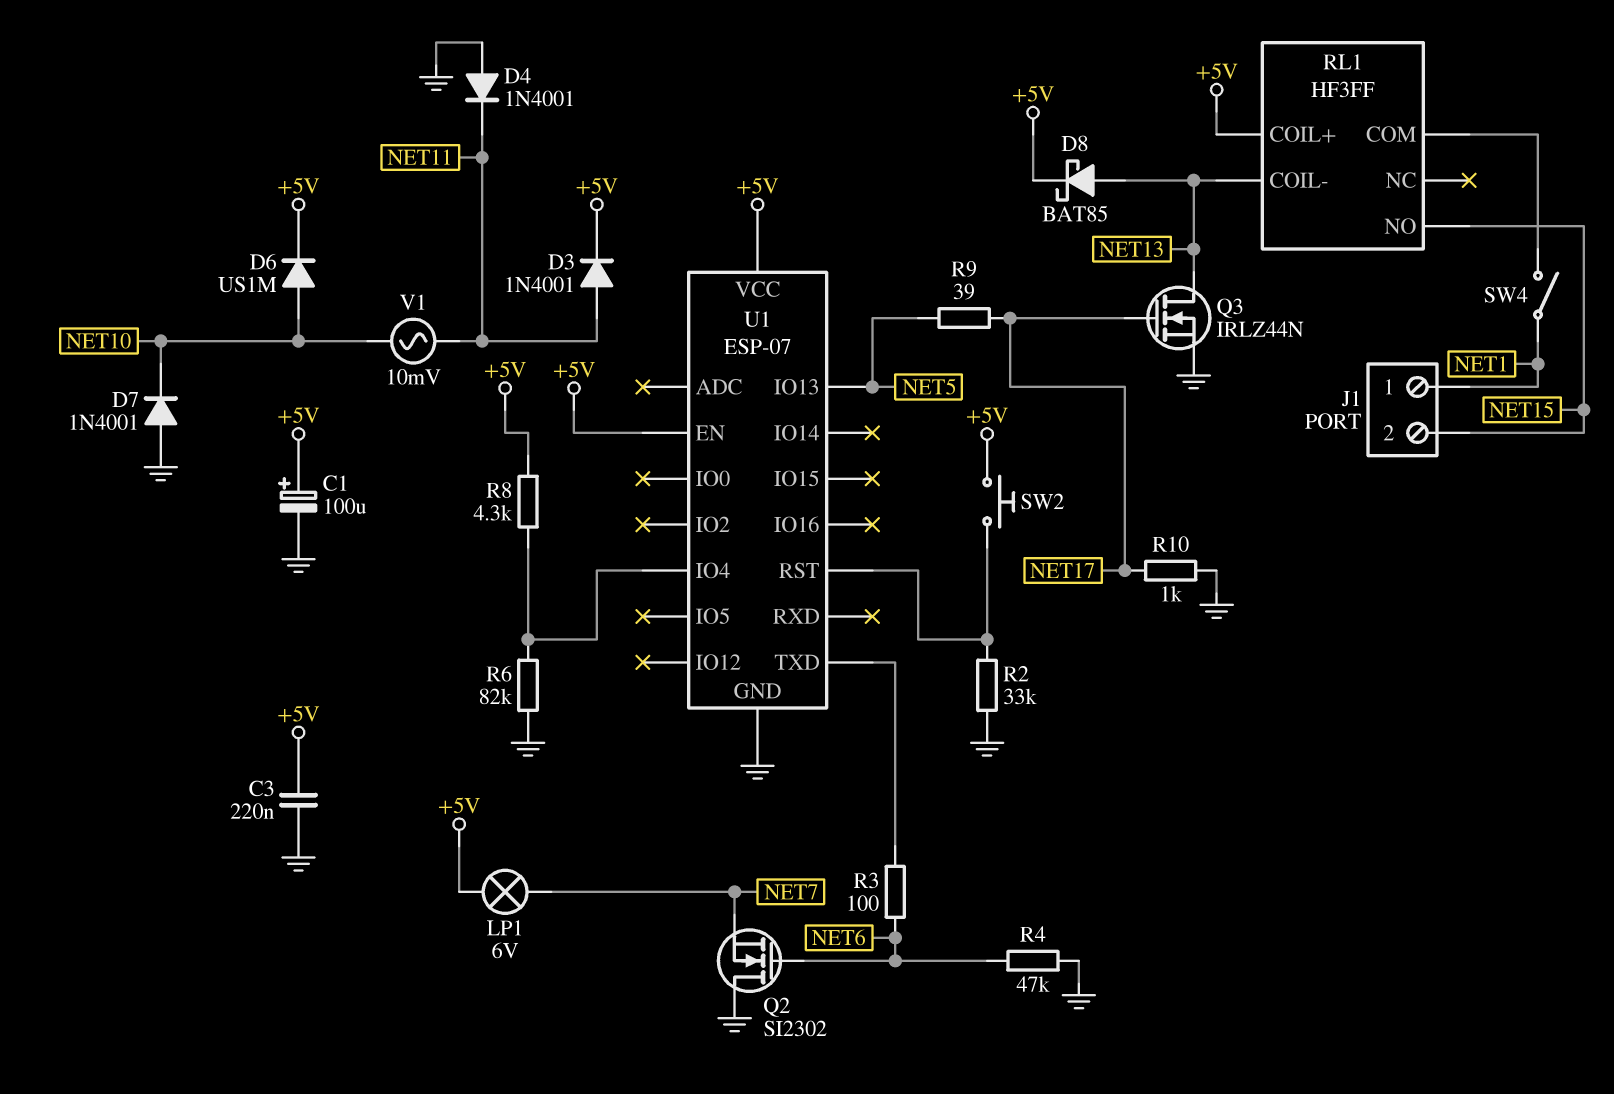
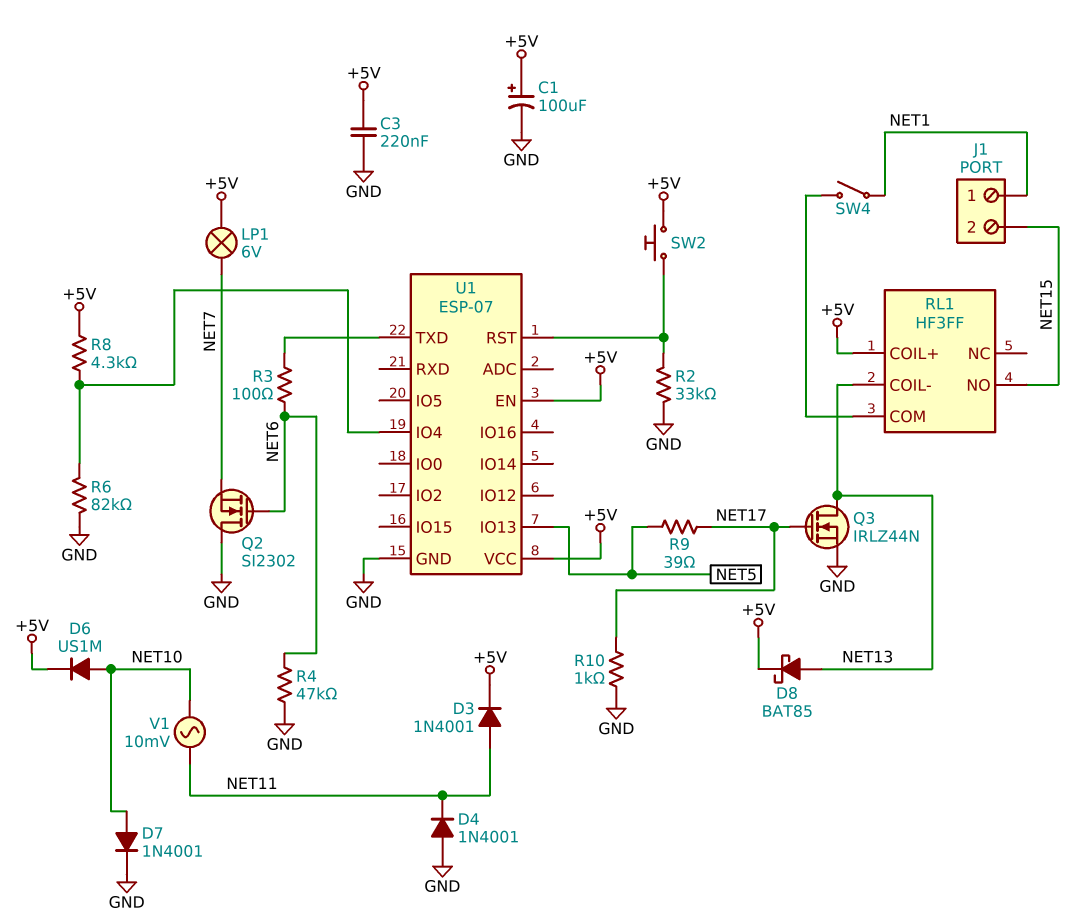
D7: diode 1N4001 (A GND, K NET10) -> diode 1N4001 (A NET10, K GND)

